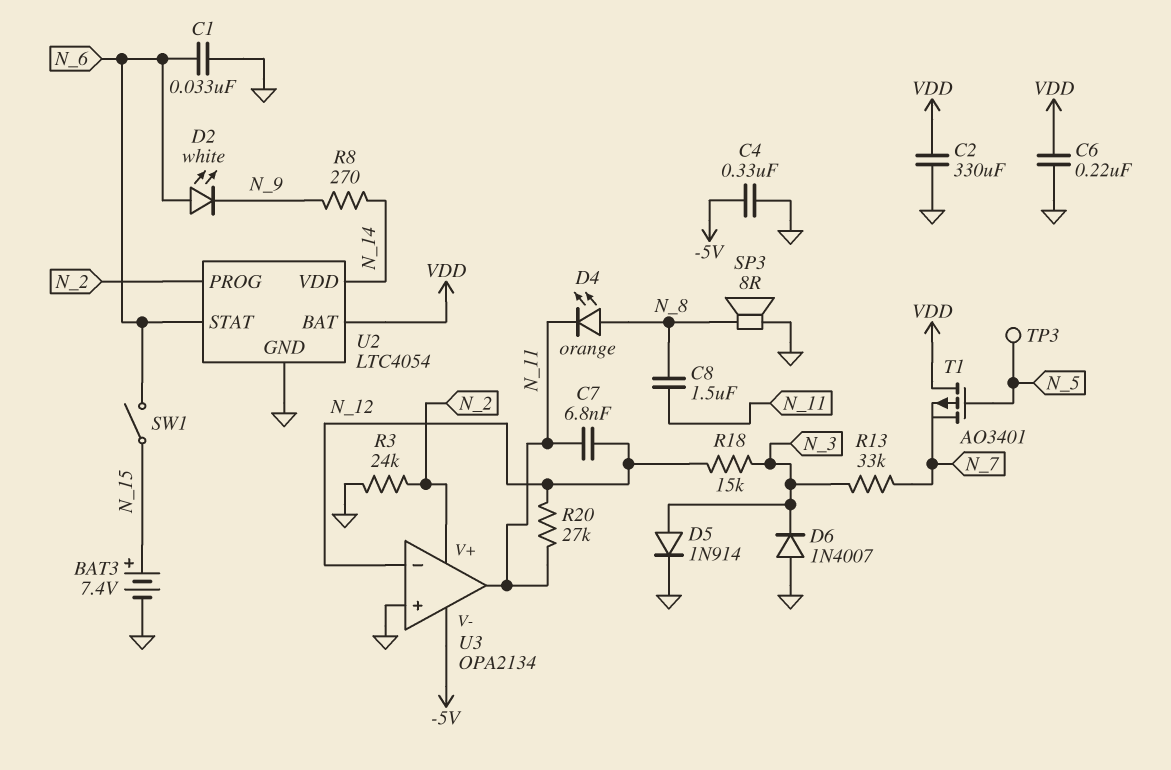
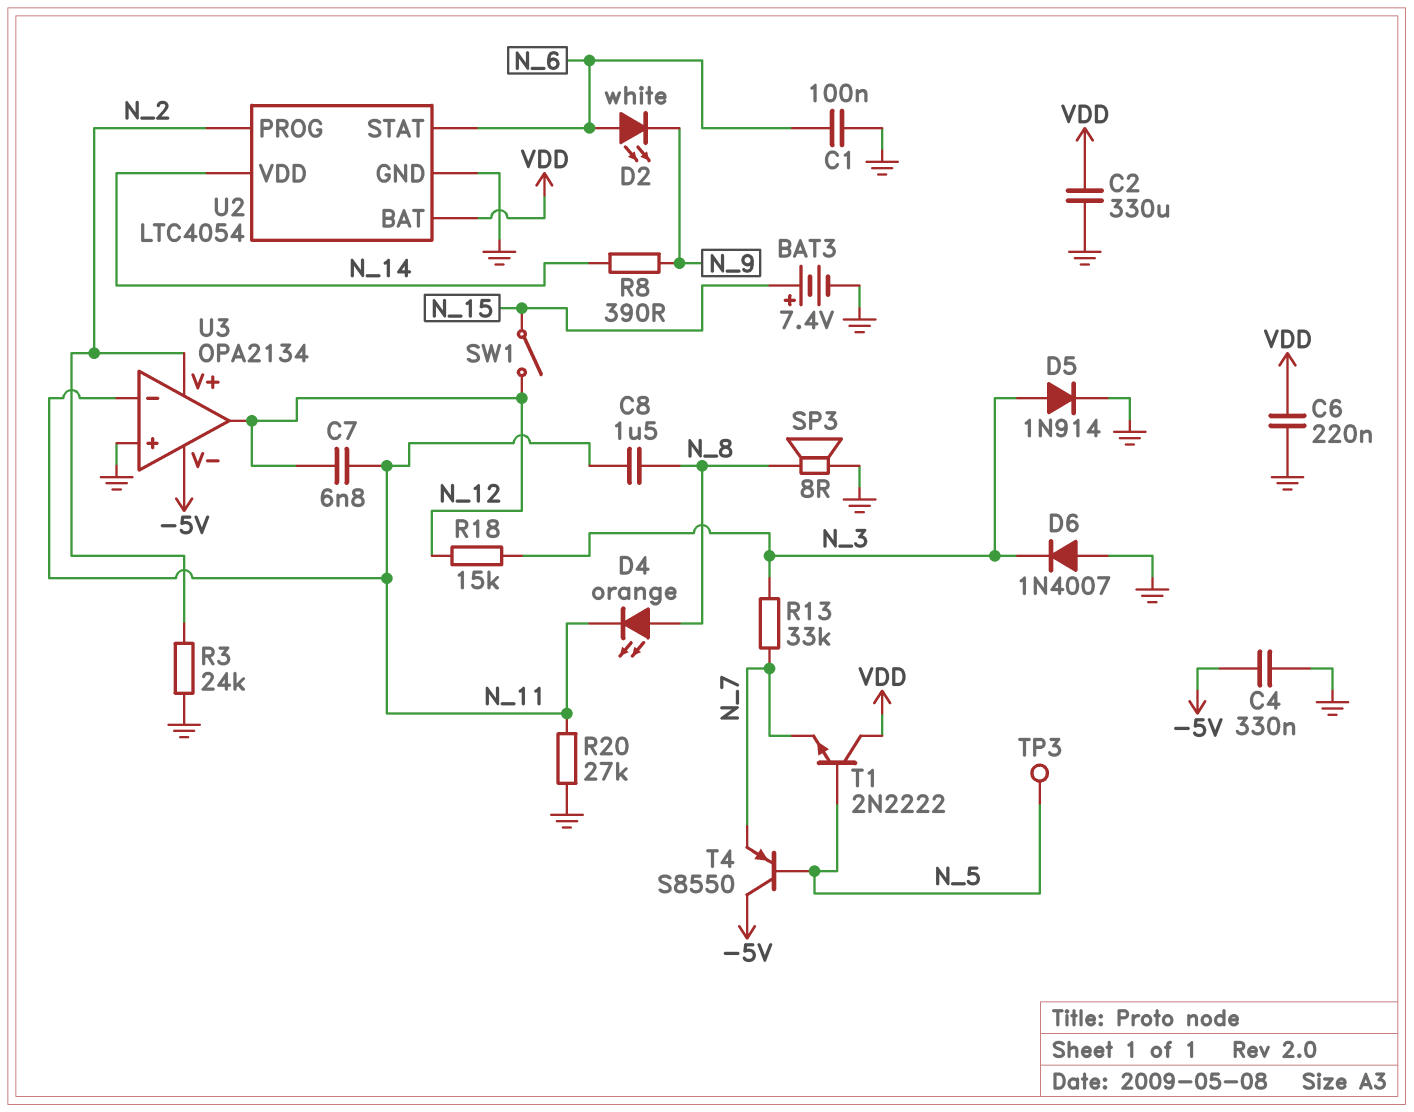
C1: 33nF (GND, N_6) -> 100nF (GND, N_6)
R8: 270 (N_9, N_14) -> 390 (N_9, N_14)
R20: 27k (N_11, N_12) -> 27k (GND, N_11)
SW1: switch (N_6, N_15) -> switch (N_12, N_15)
T1: PMOS AO3401 (G N_5, D VDD, S N_7) -> NPN 2N2222 (B N_5, C VDD, E N_7)
T4: none -> PNP S8550 (B N_5, C -5V, E N_7)
U3 pin in-: N_12 -> N_11
U3 pin out: N_11 -> N_12

